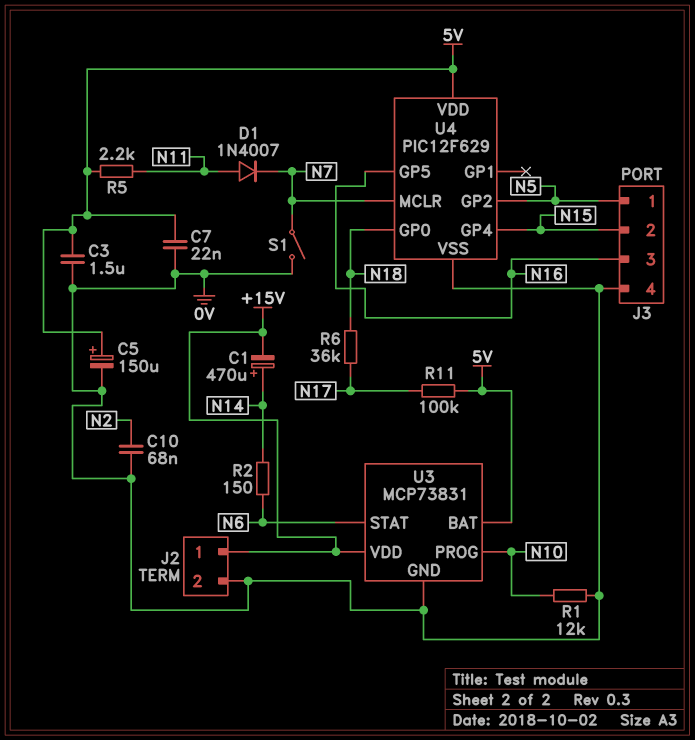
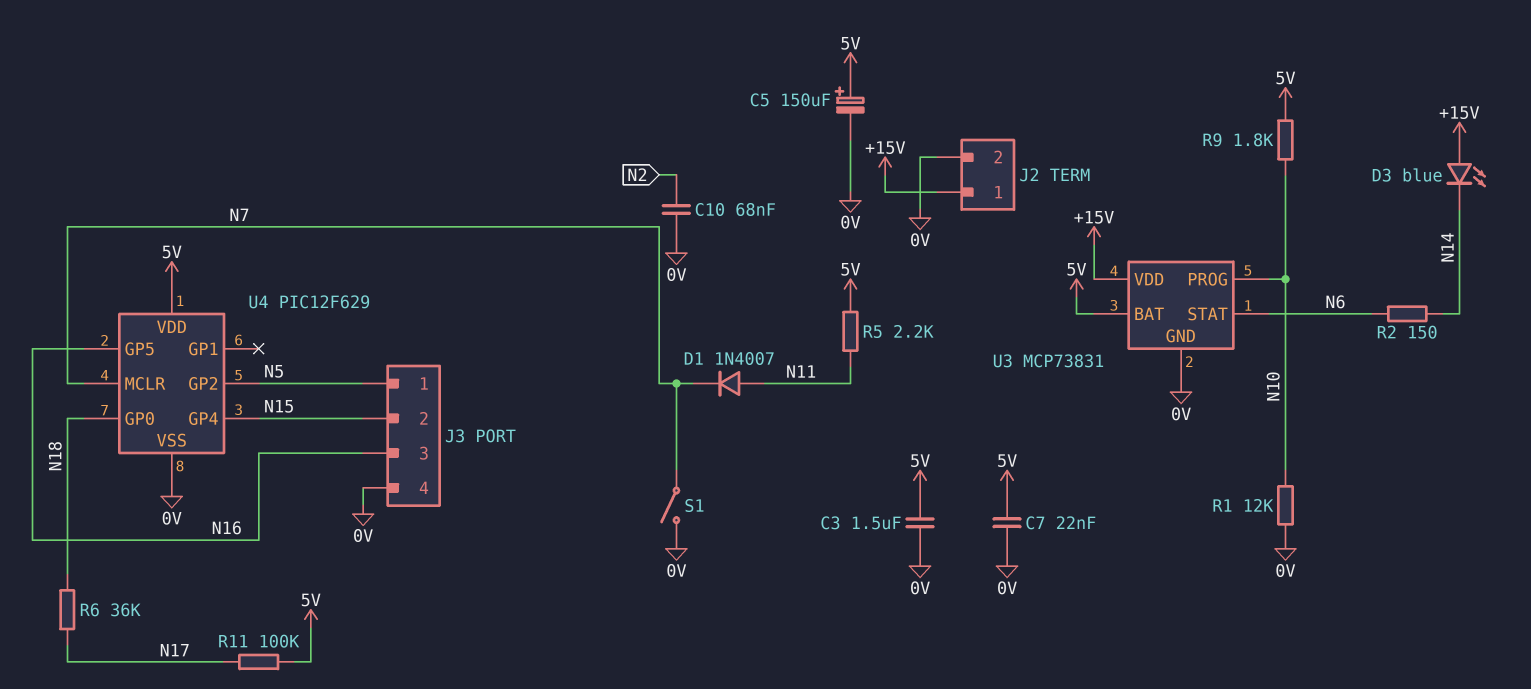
C1: 470uF (plus N14, minus +15V) -> none
D3: none -> LED blue (A +15V, K N14)
R9: none -> 1.8k (5V, N10)

